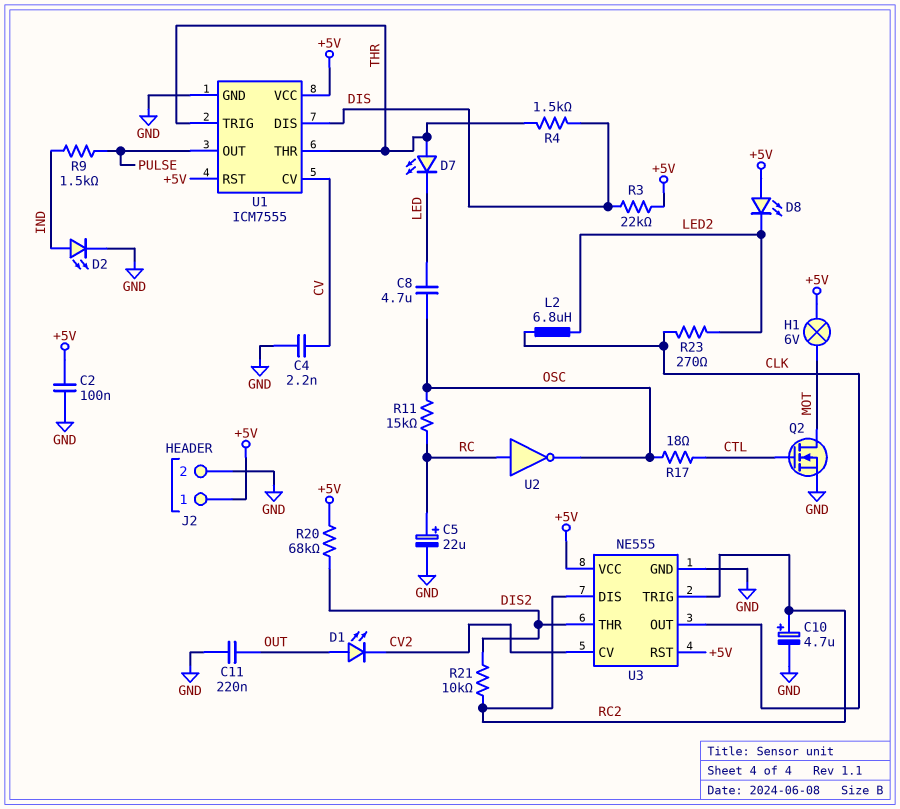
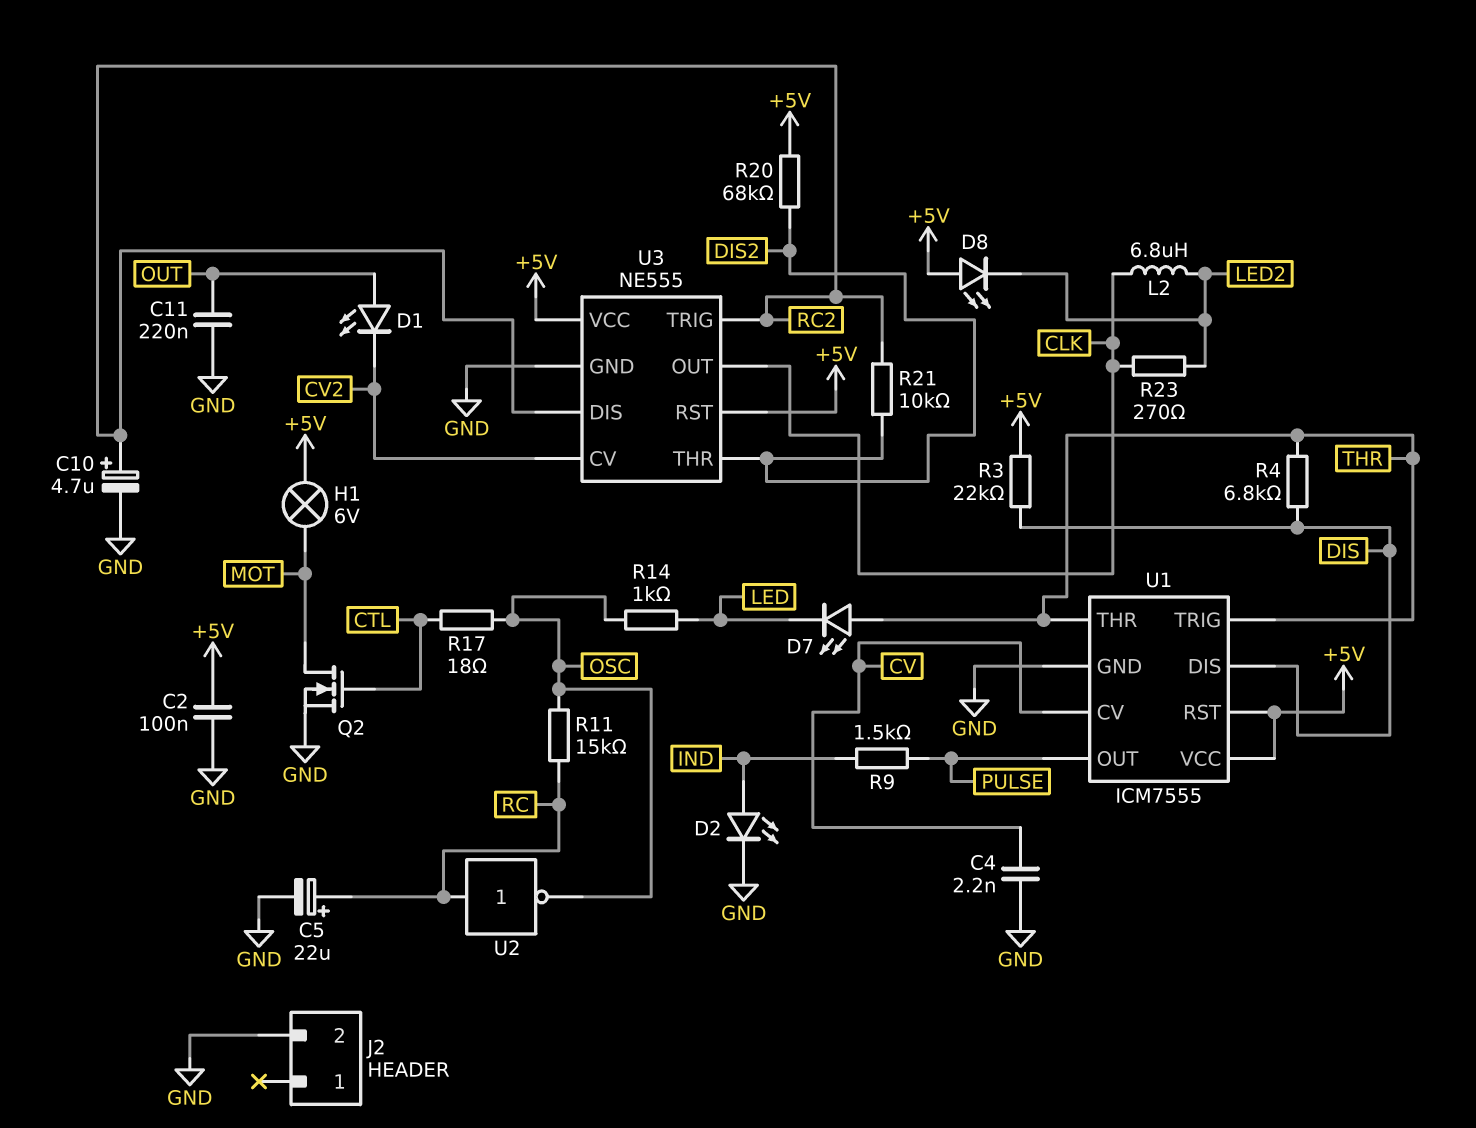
C8: 4.7uF (LED, OSC) -> none
J2 pin 1: +5V -> none
R4: 1.5k (DIS, THR) -> 6.8k (DIS, THR)
R14: none -> 1k (LED, OSC)

